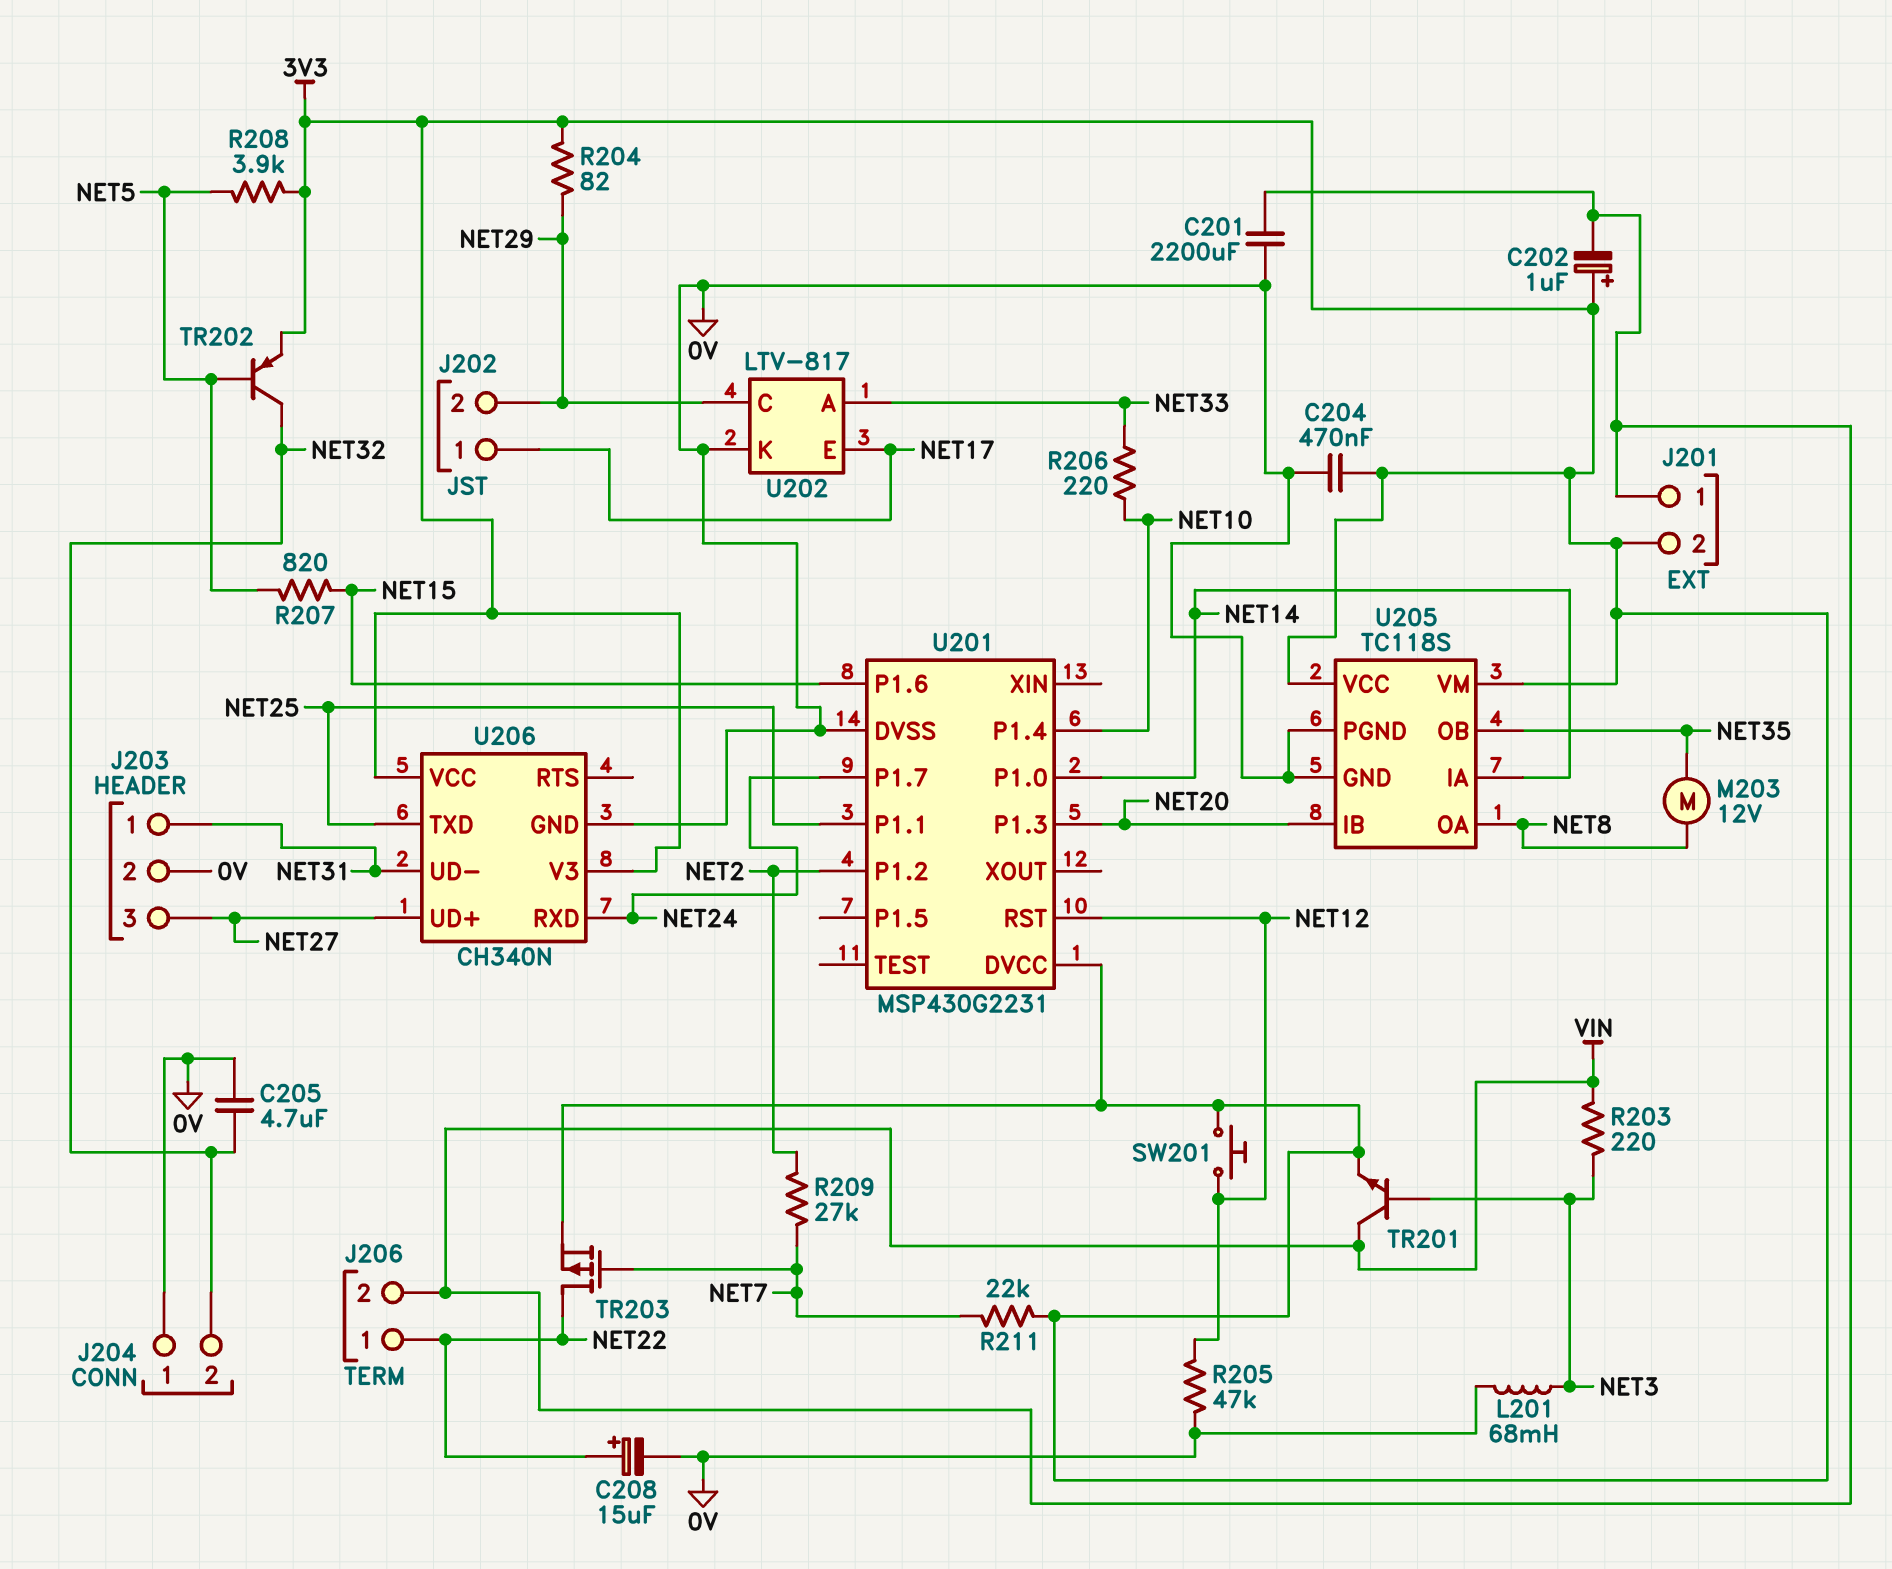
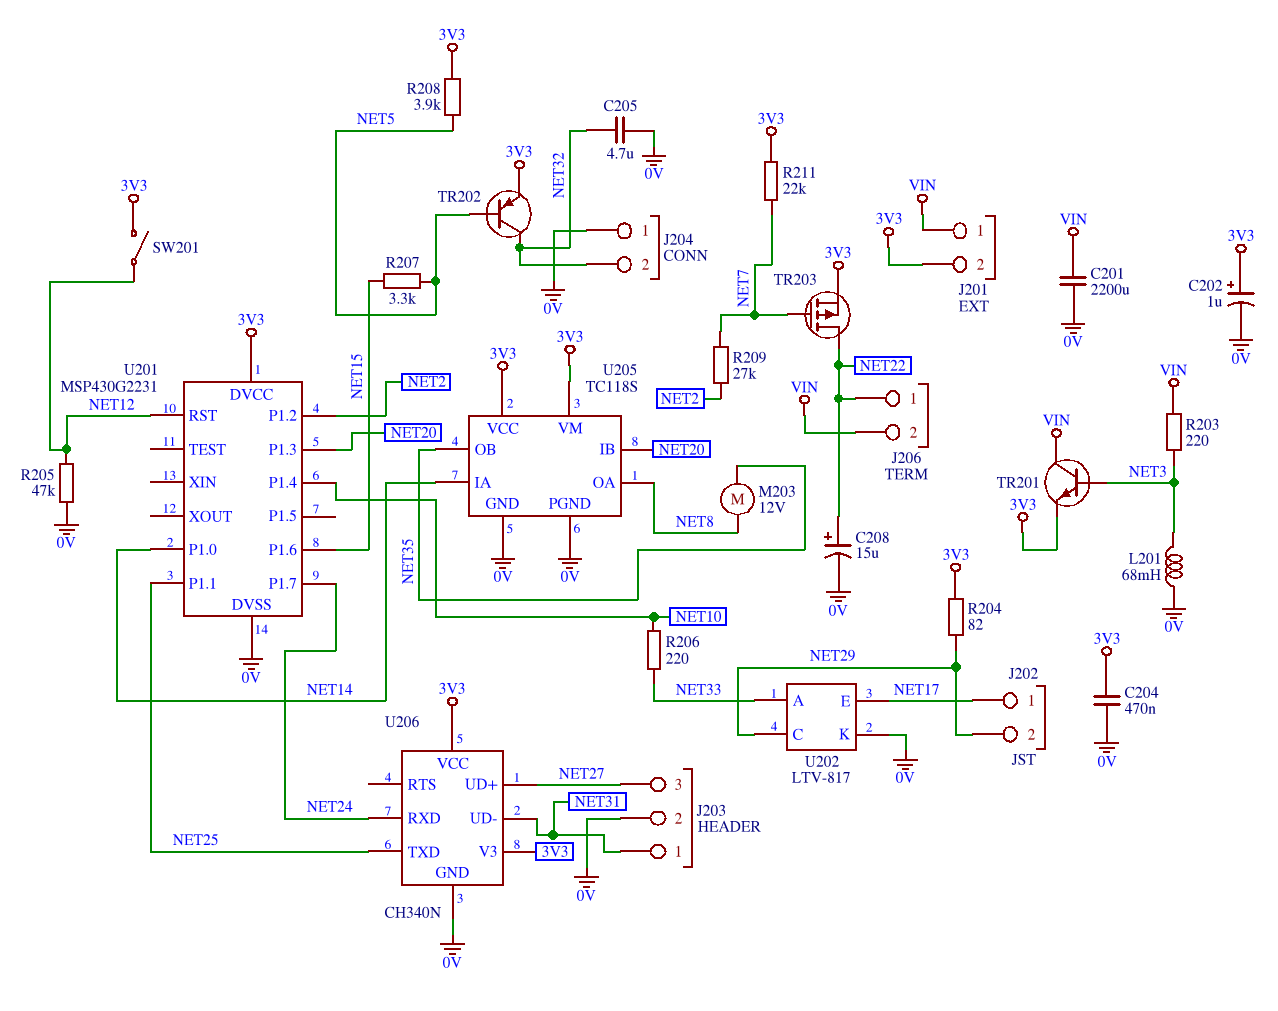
C202: 1uF (plus 3V3, minus VIN) -> 1uF (plus 3V3, minus 0V)
R207: 820 (NET5, NET15) -> 3.3k (NET5, NET15)
SW201: button (3V3, NET12) -> switch (3V3, NET12)

